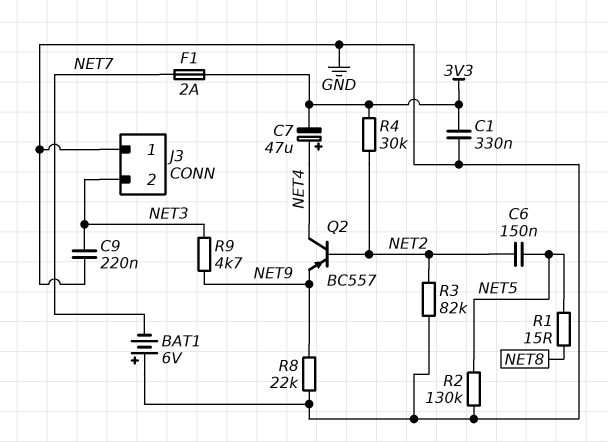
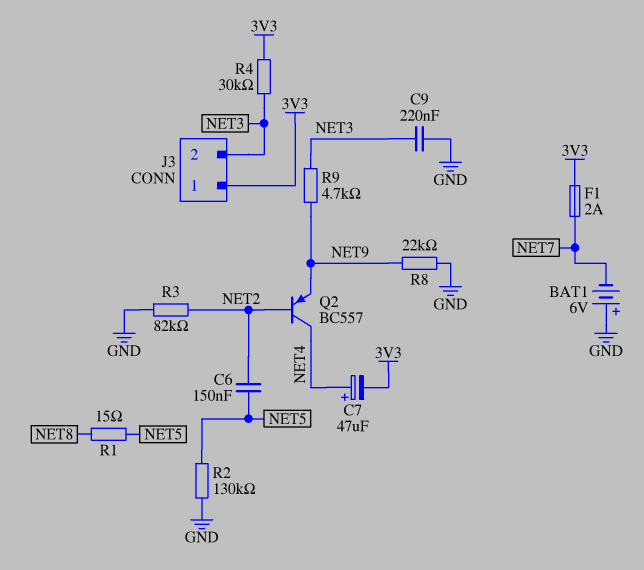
C1: 330nF (3V3, GND) -> none
J3 pin 1: GND -> 3V3
R4: 30k (3V3, NET2) -> 30k (3V3, NET3)

